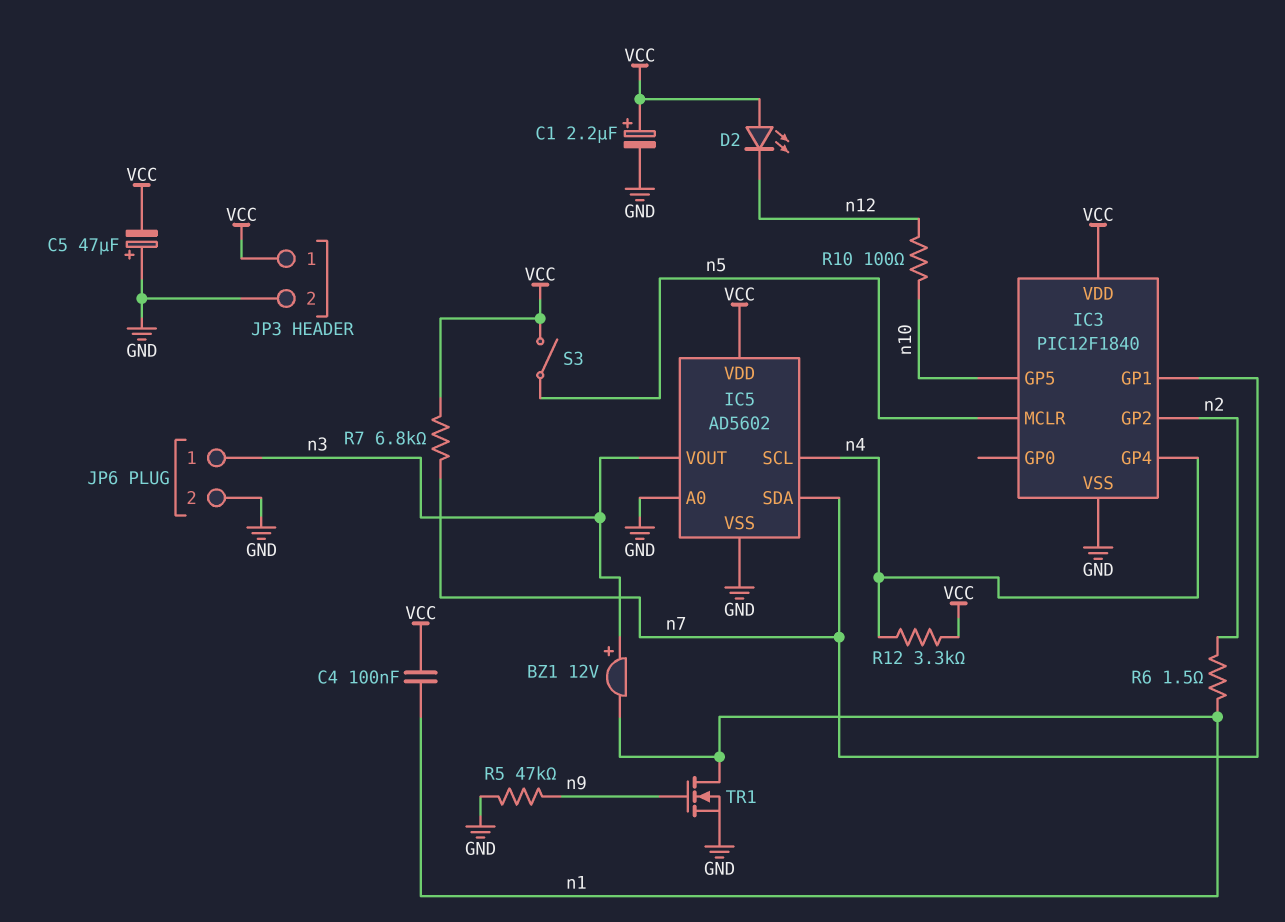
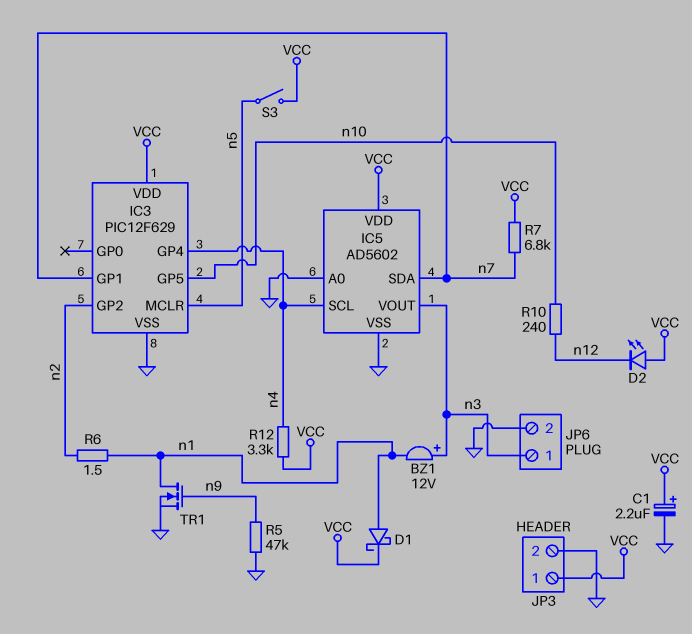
C4: 100nF (VCC, n1) -> none
C5: 47uF (plus GND, minus VCC) -> none
D1: none -> schottky (A n1, K VCC)
IC3: PIC12F1840 -> PIC12F629
R10: 100 (n10, n12) -> 240 (n10, n12)

